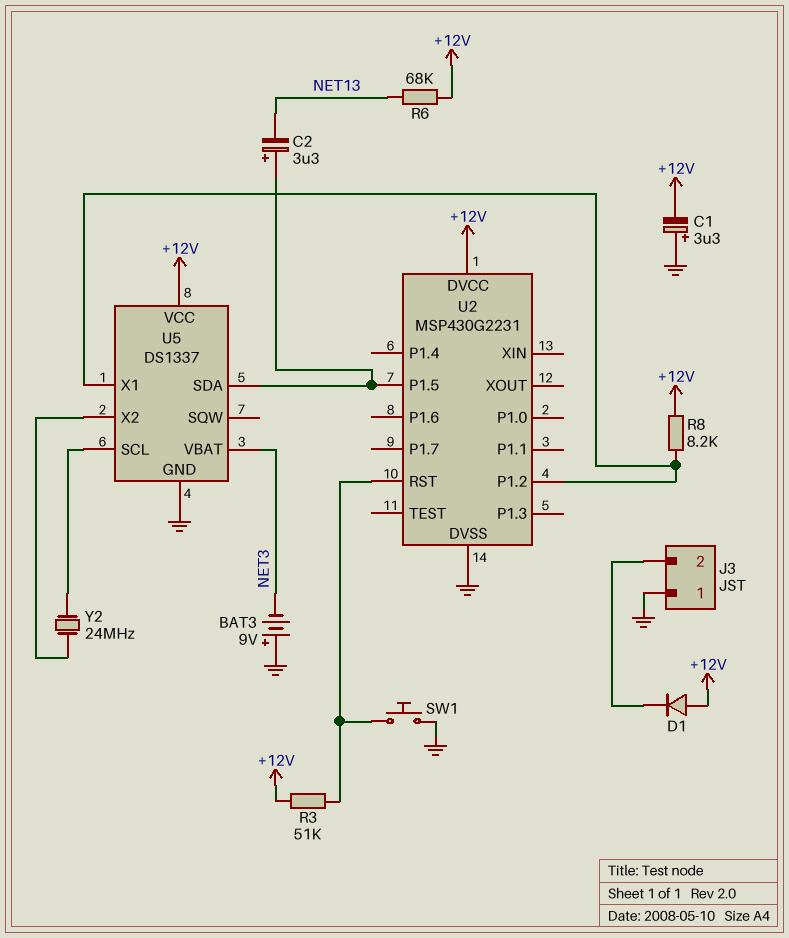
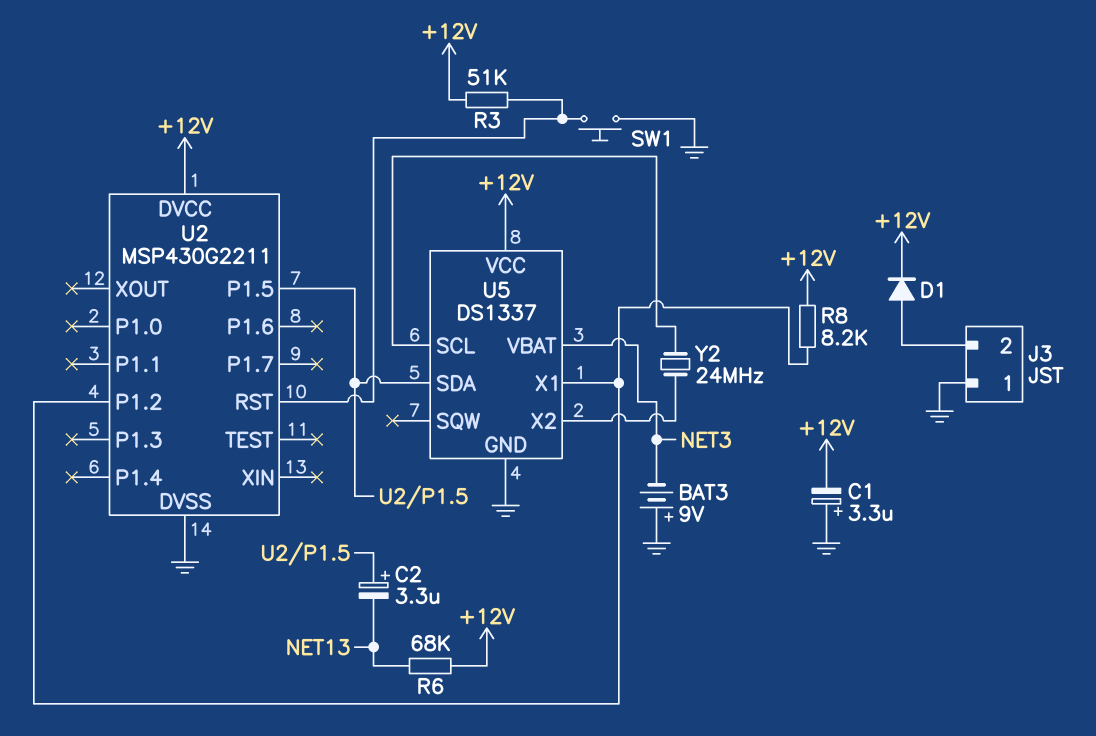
D1: diode (A +12V, K J3/2) -> diode (A J3/2, K +12V)
U2: MSP430G2231 -> MSP430G2211

